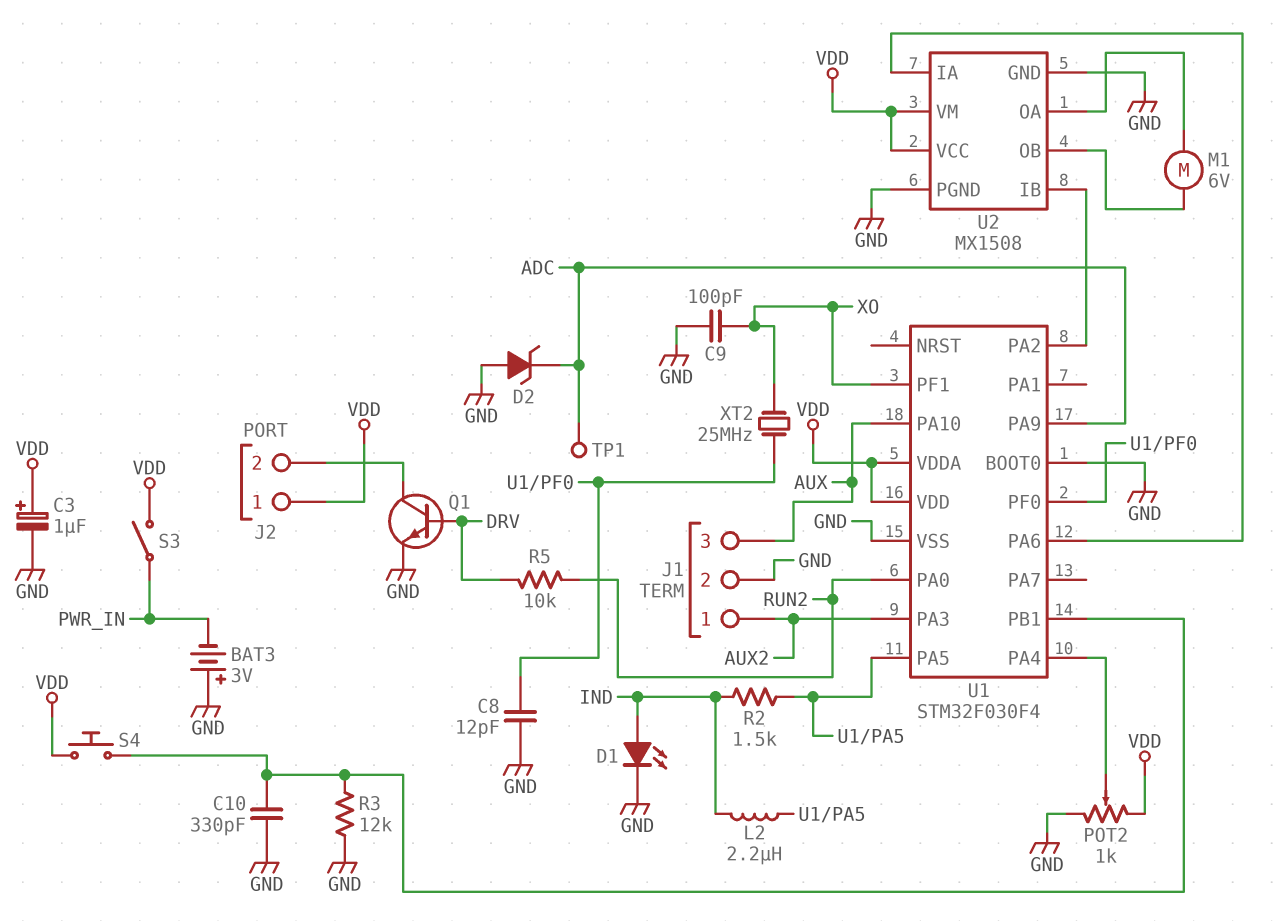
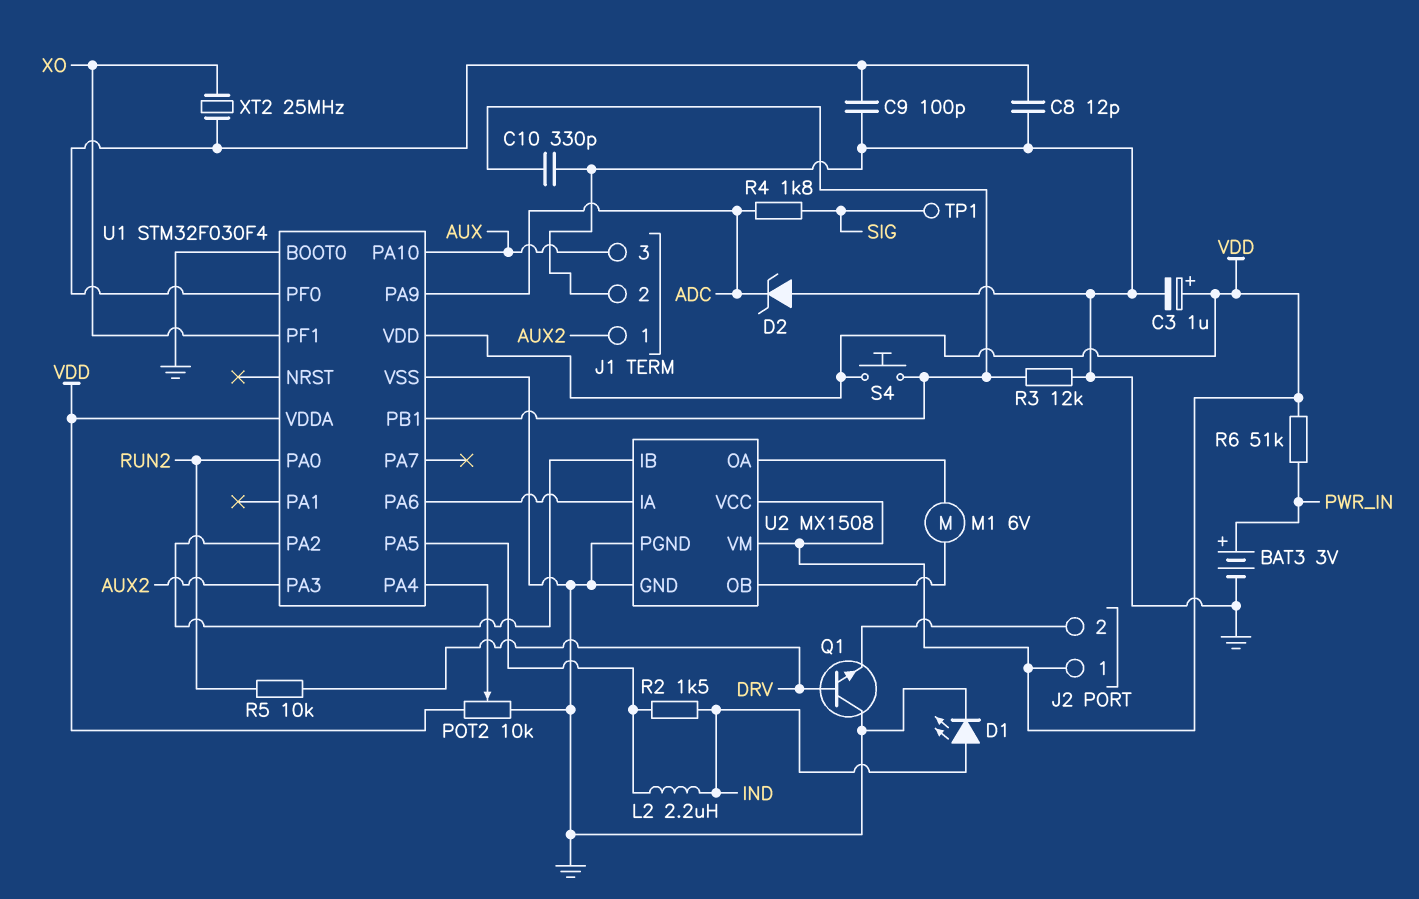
BAT3: 3V (plus GND, minus PWR_IN) -> 3V (plus PWR_IN, minus GND)
C9: 100pF (GND, XO) -> 100pF (GND, U1/PF0)
POT2: 1k (GND, VDD, wiper U1/PA4) -> 10k (GND, VDD, wiper U1/PA4)
Q1: NPN (B DRV, C J2/2, E GND) -> NPN (B DRV, C GND, E J2/2)
R4: none -> 1.8k (ADC, SIG)
R6: none -> 51k (PWR_IN, VDD)
S3: switch (PWR_IN, VDD) -> none
TP1: test point (ADC) -> test point (SIG)

